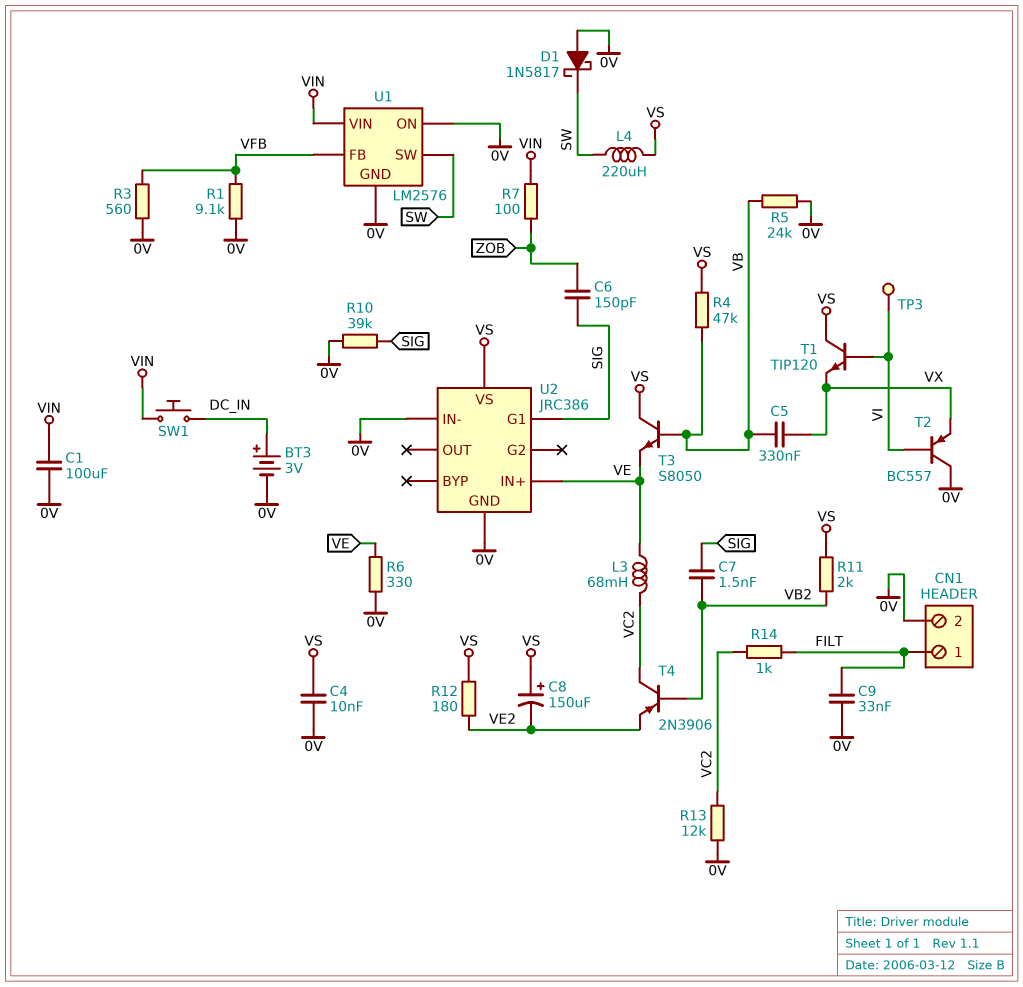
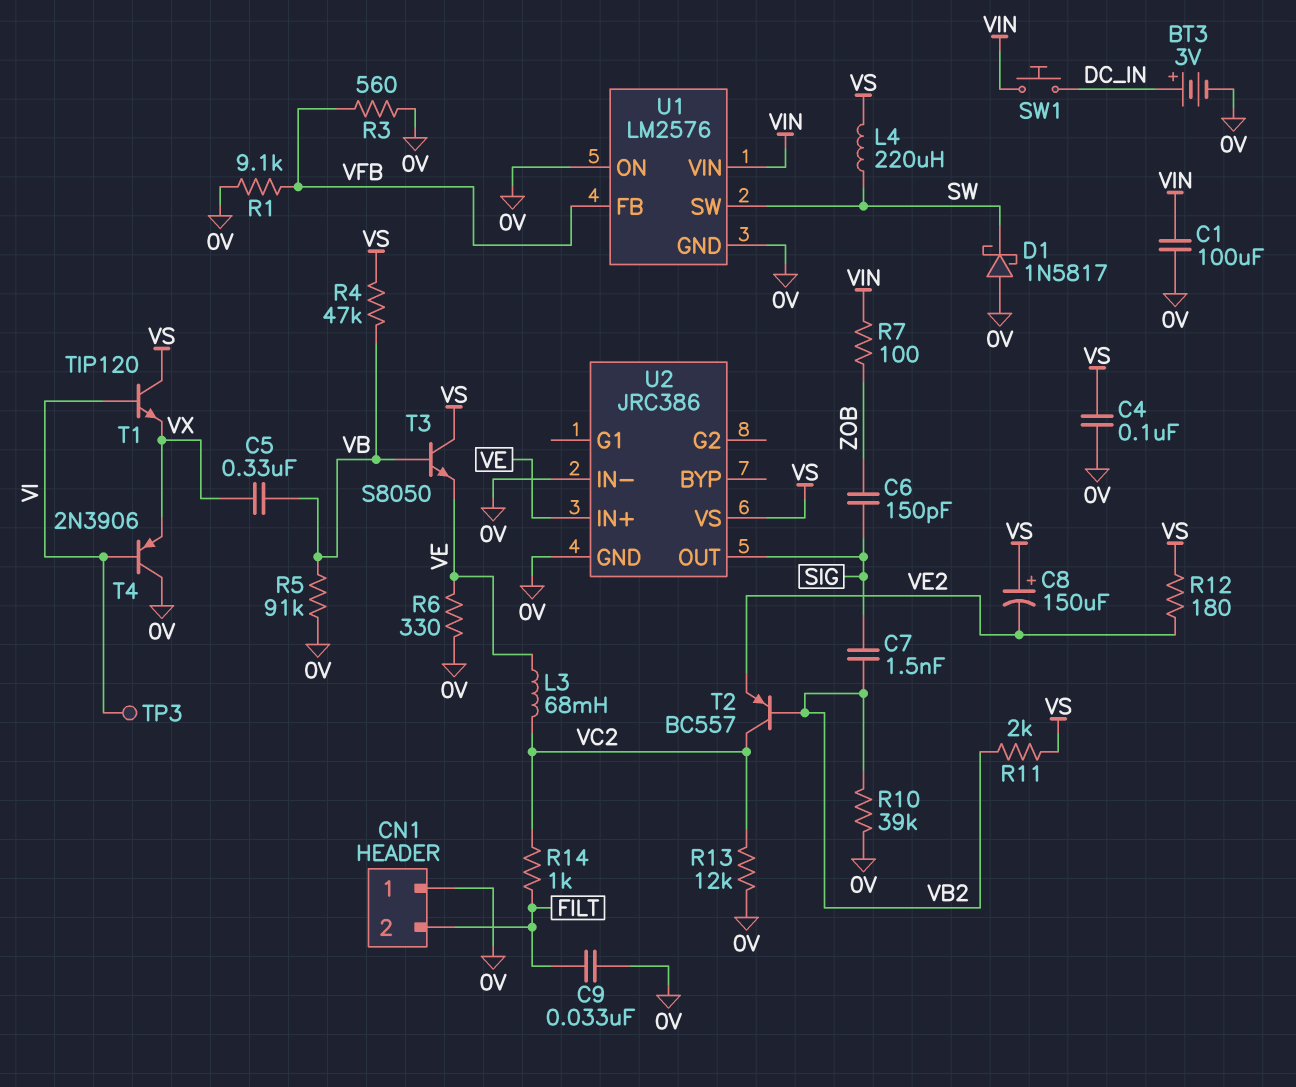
C4: 10nF (0V, VS) -> 100nF (0V, VS)
CN1 pin 1: FILT -> 0V
CN1 pin 2: 0V -> FILT
R5: 24k (0V, VB) -> 91k (0V, VB)
R10: 39k (0V, SIG) -> 39k (0V, VB2)
T2: PNP BC557 (B VI, C 0V, E VX) -> PNP BC557 (B VB2, C VC2, E VE2)
T4: PNP 2N3906 (B VB2, C VC2, E VE2) -> PNP 2N3906 (B VI, C 0V, E VX)
U2 pin G1: SIG -> none
U2 pin OUT: none -> SIG

